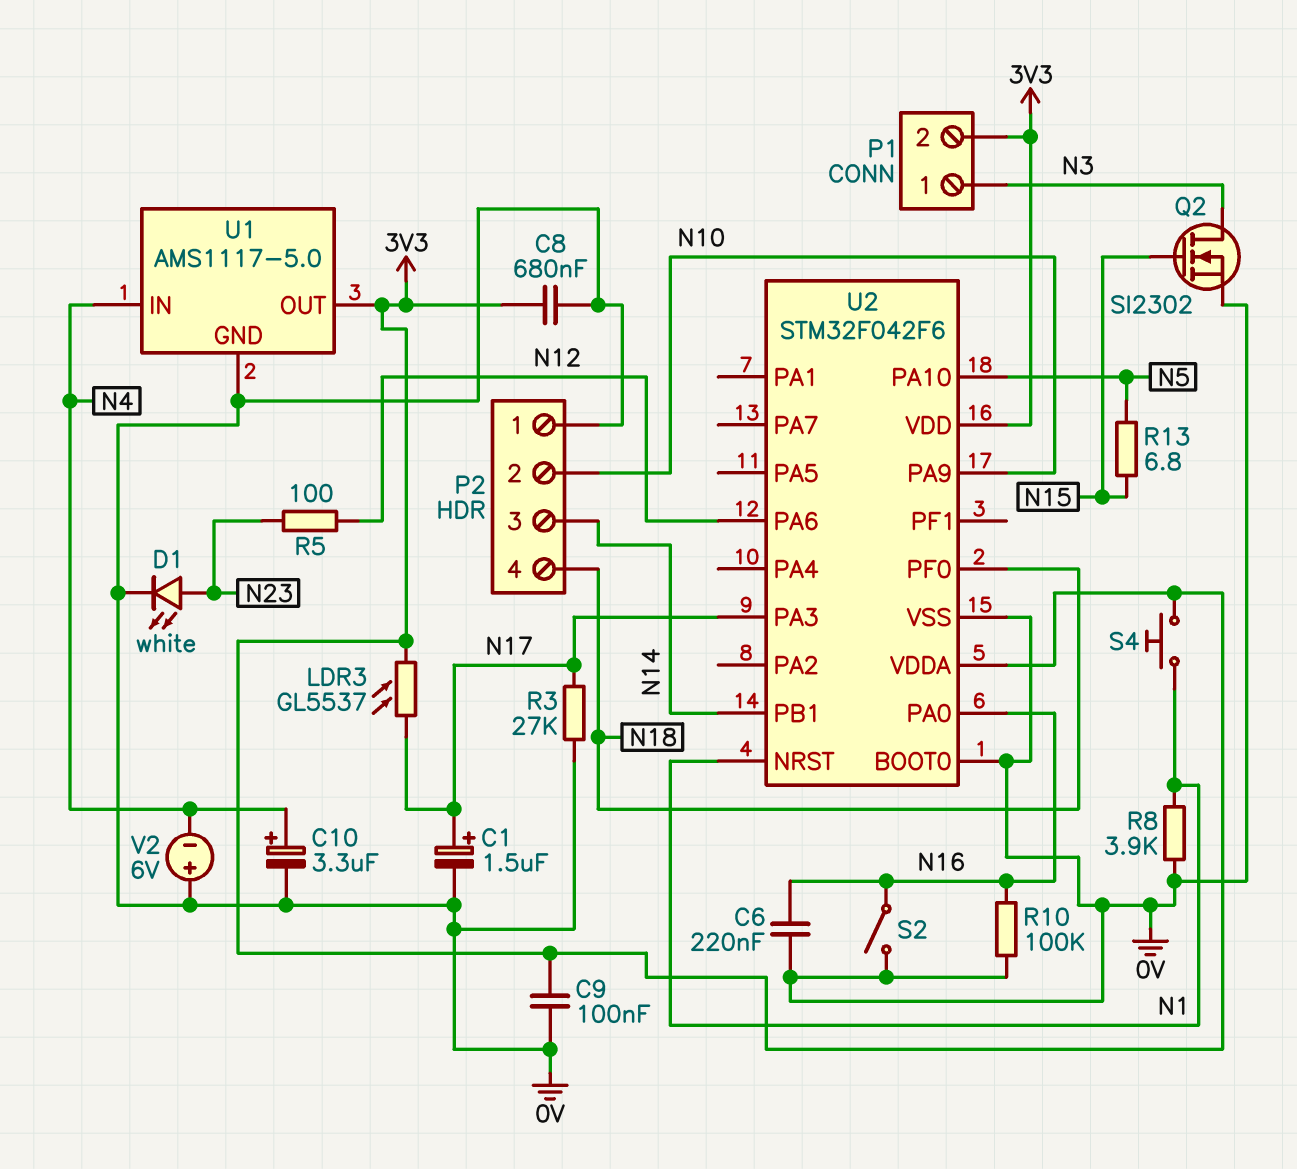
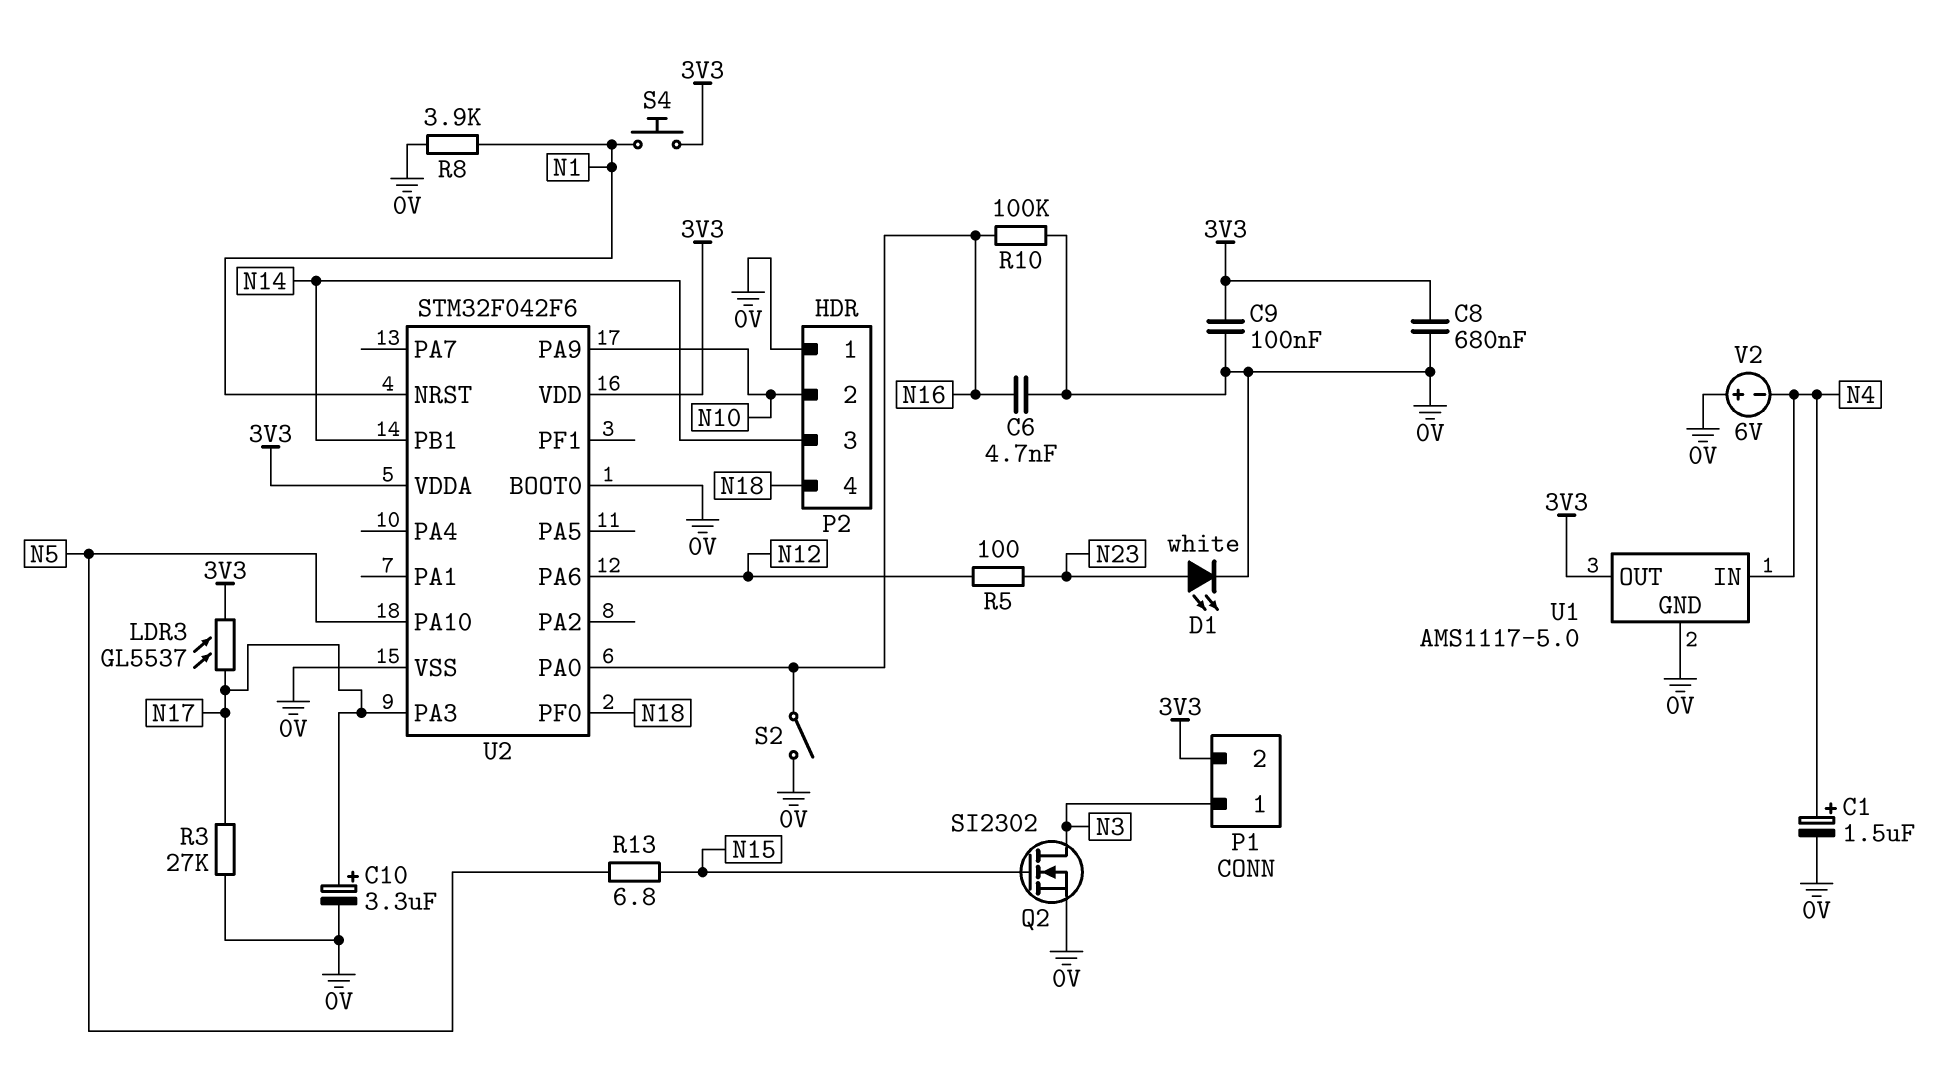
C1: 1.5uF (plus N17, minus 0V) -> 1.5uF (plus N4, minus 0V)
C6: 220nF (0V, N16) -> 4.7nF (0V, N16)
C10: 3.3uF (plus N4, minus 0V) -> 3.3uF (plus N17, minus 0V)

